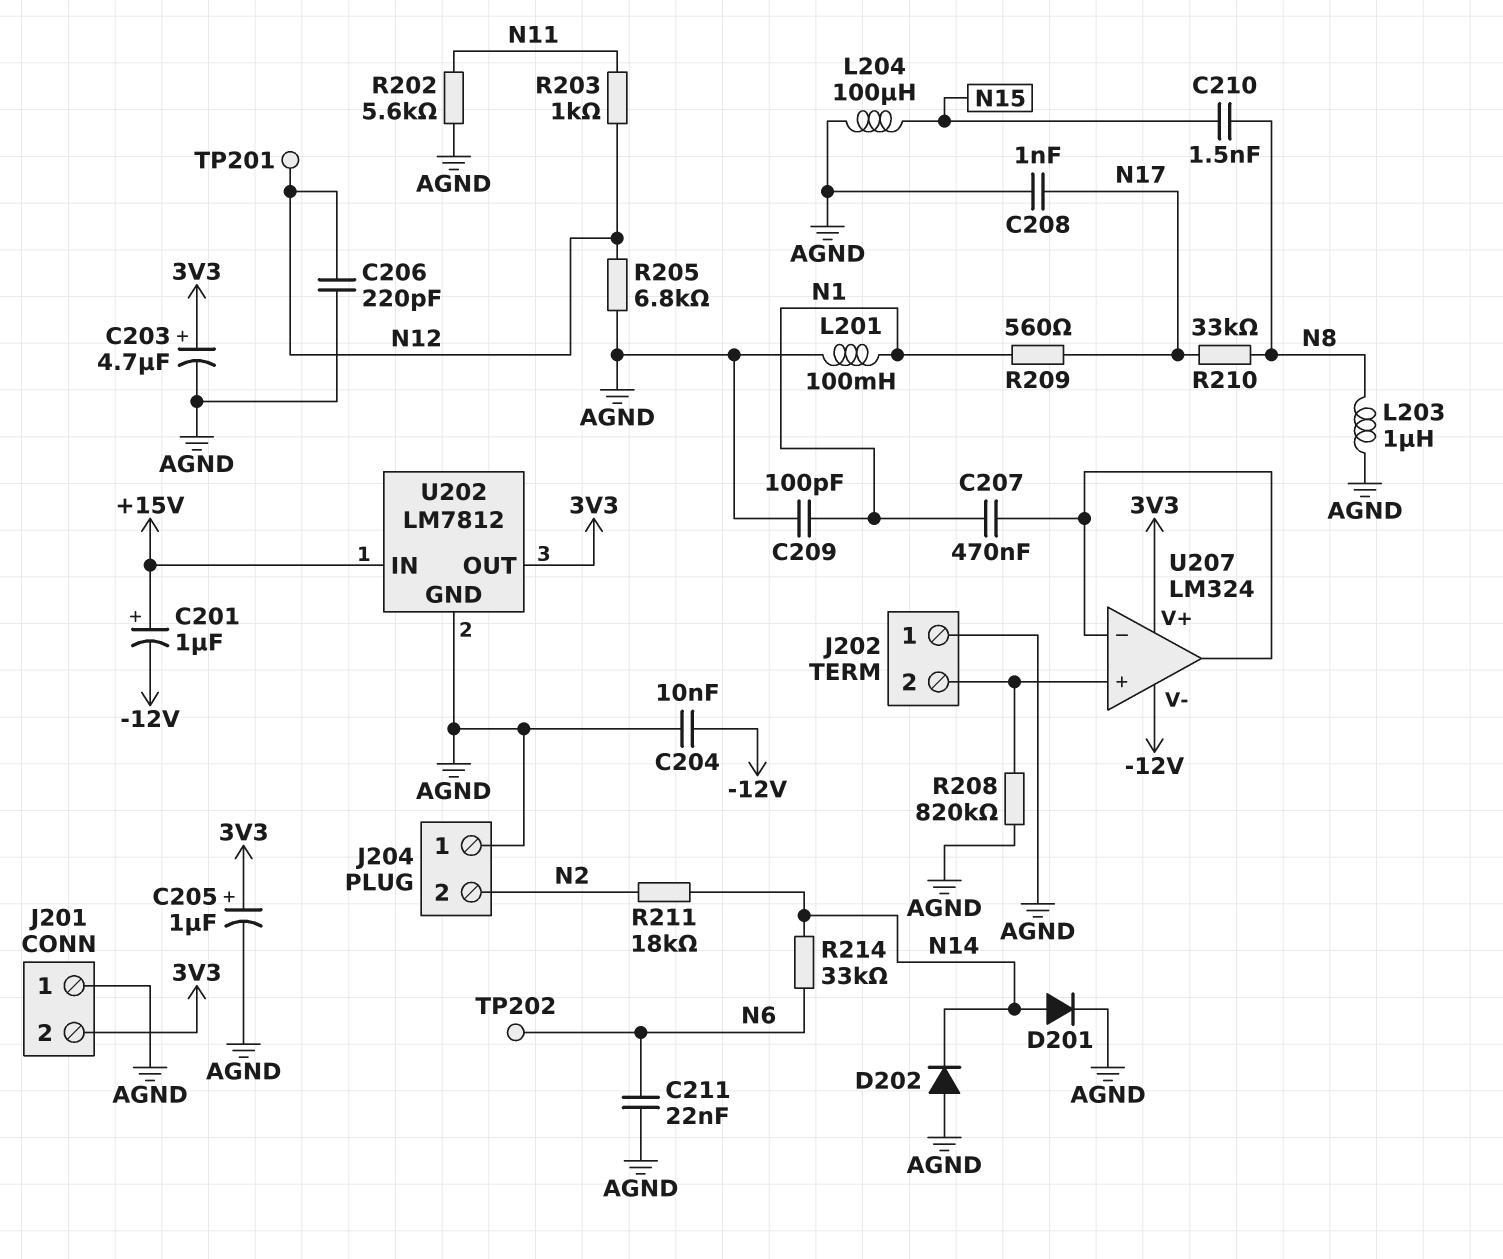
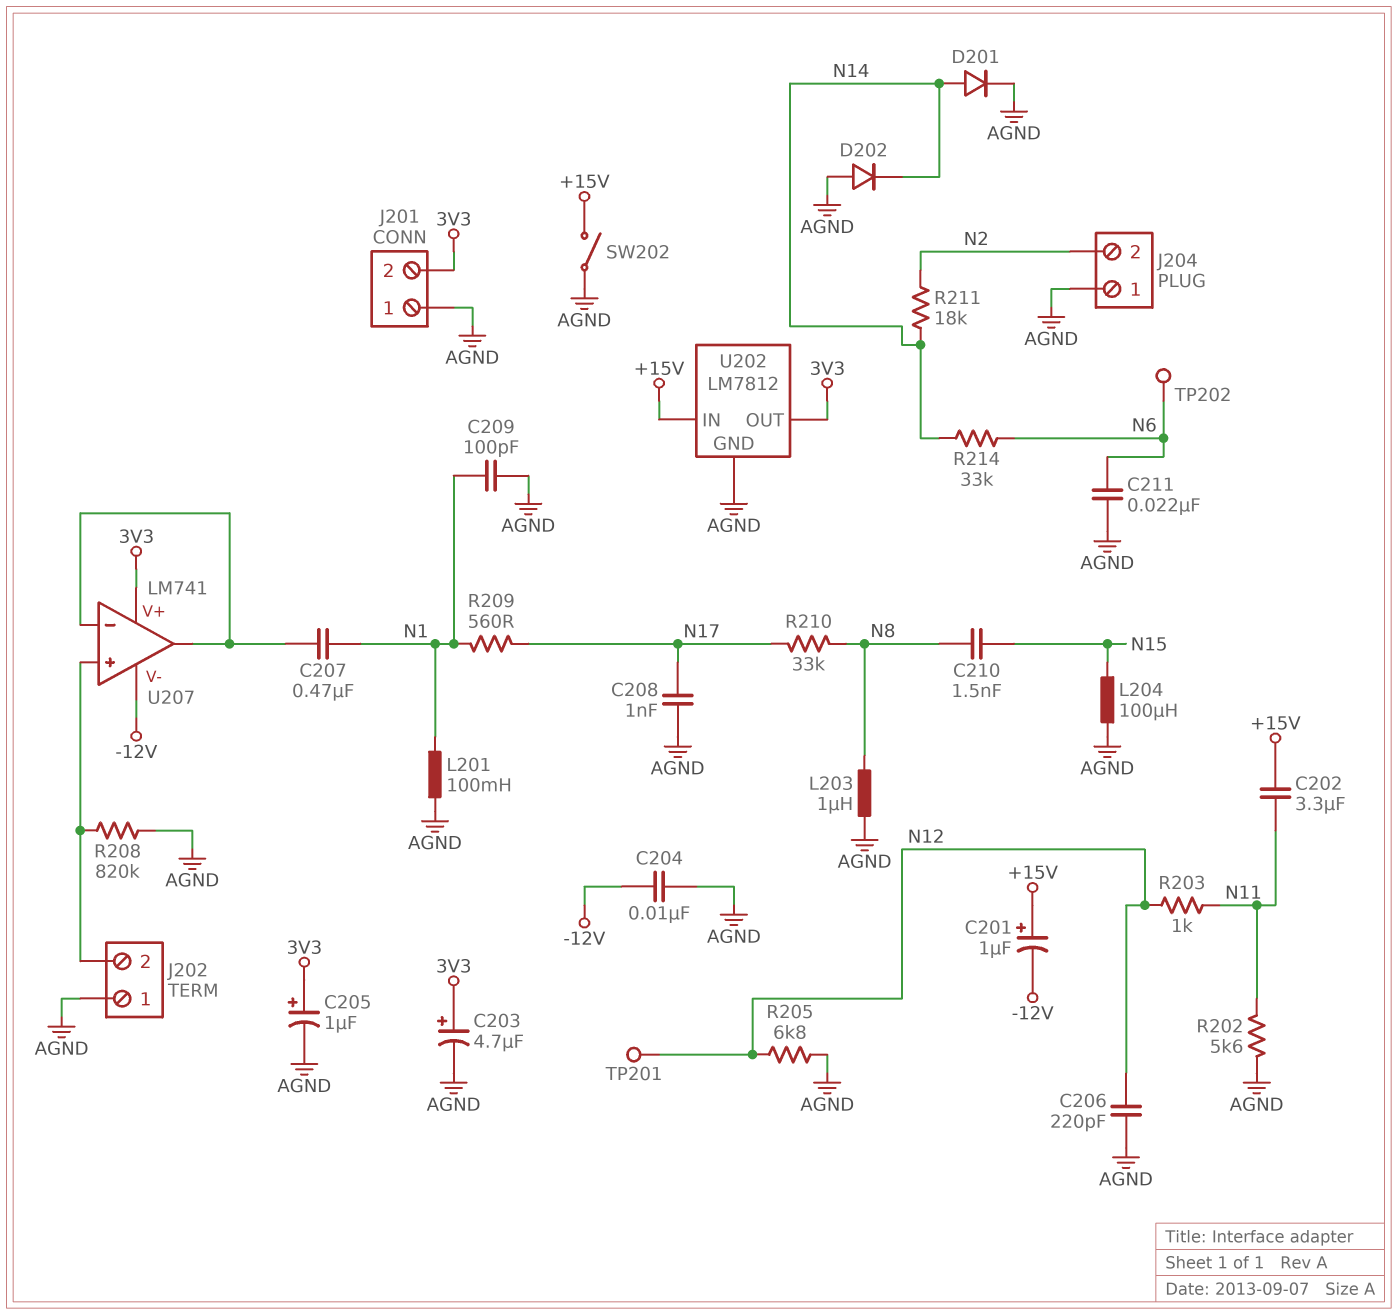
C202: none -> 3.3uF (+15V, N11)
SW202: none -> switch (+15V, AGND)
U207: LM324 -> LM741

